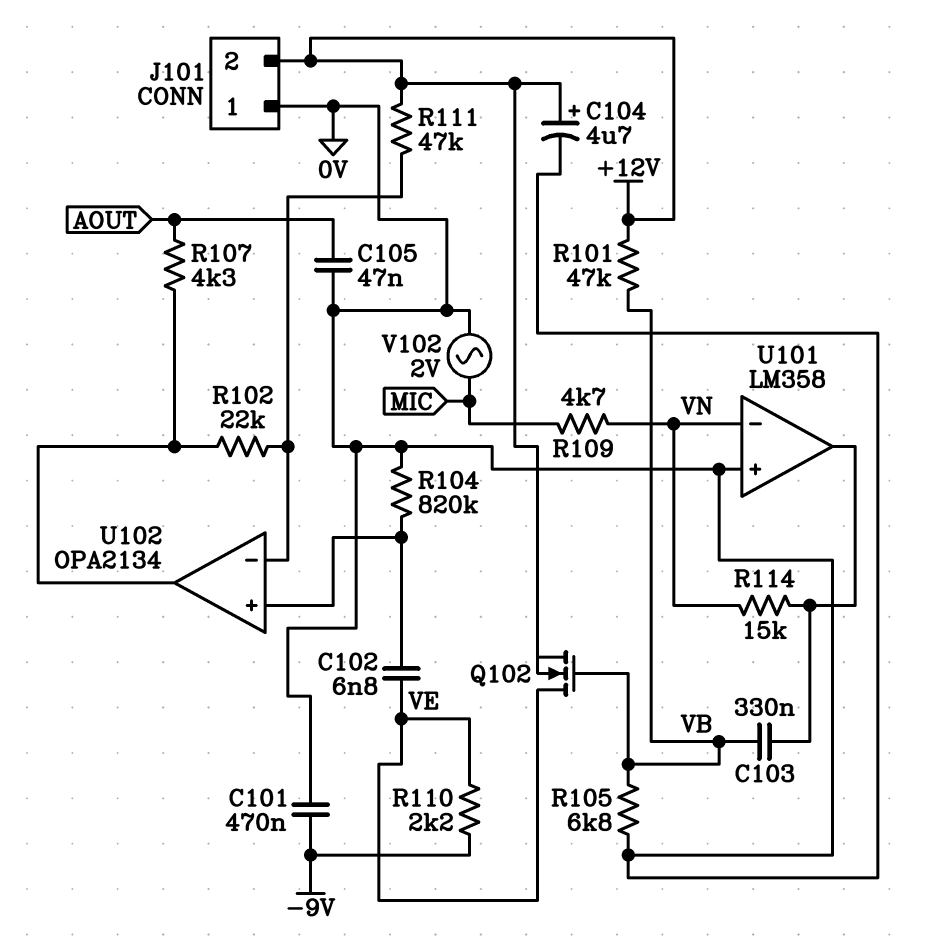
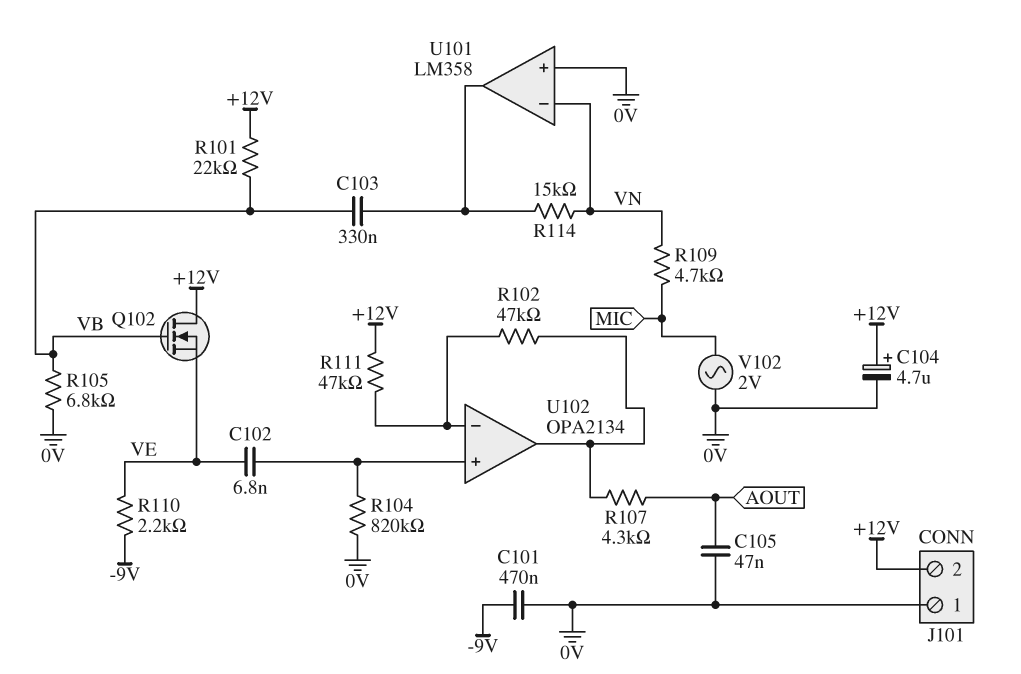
Q102: NMOS (G VB, D VE, S +12V) -> NMOS (G VB, D +12V, S VE)
R101: 47k (+12V, VB) -> 22k (+12V, VB)
R102: 22k (U102/in-, U102/out) -> 47k (U102/in-, U102/out)

